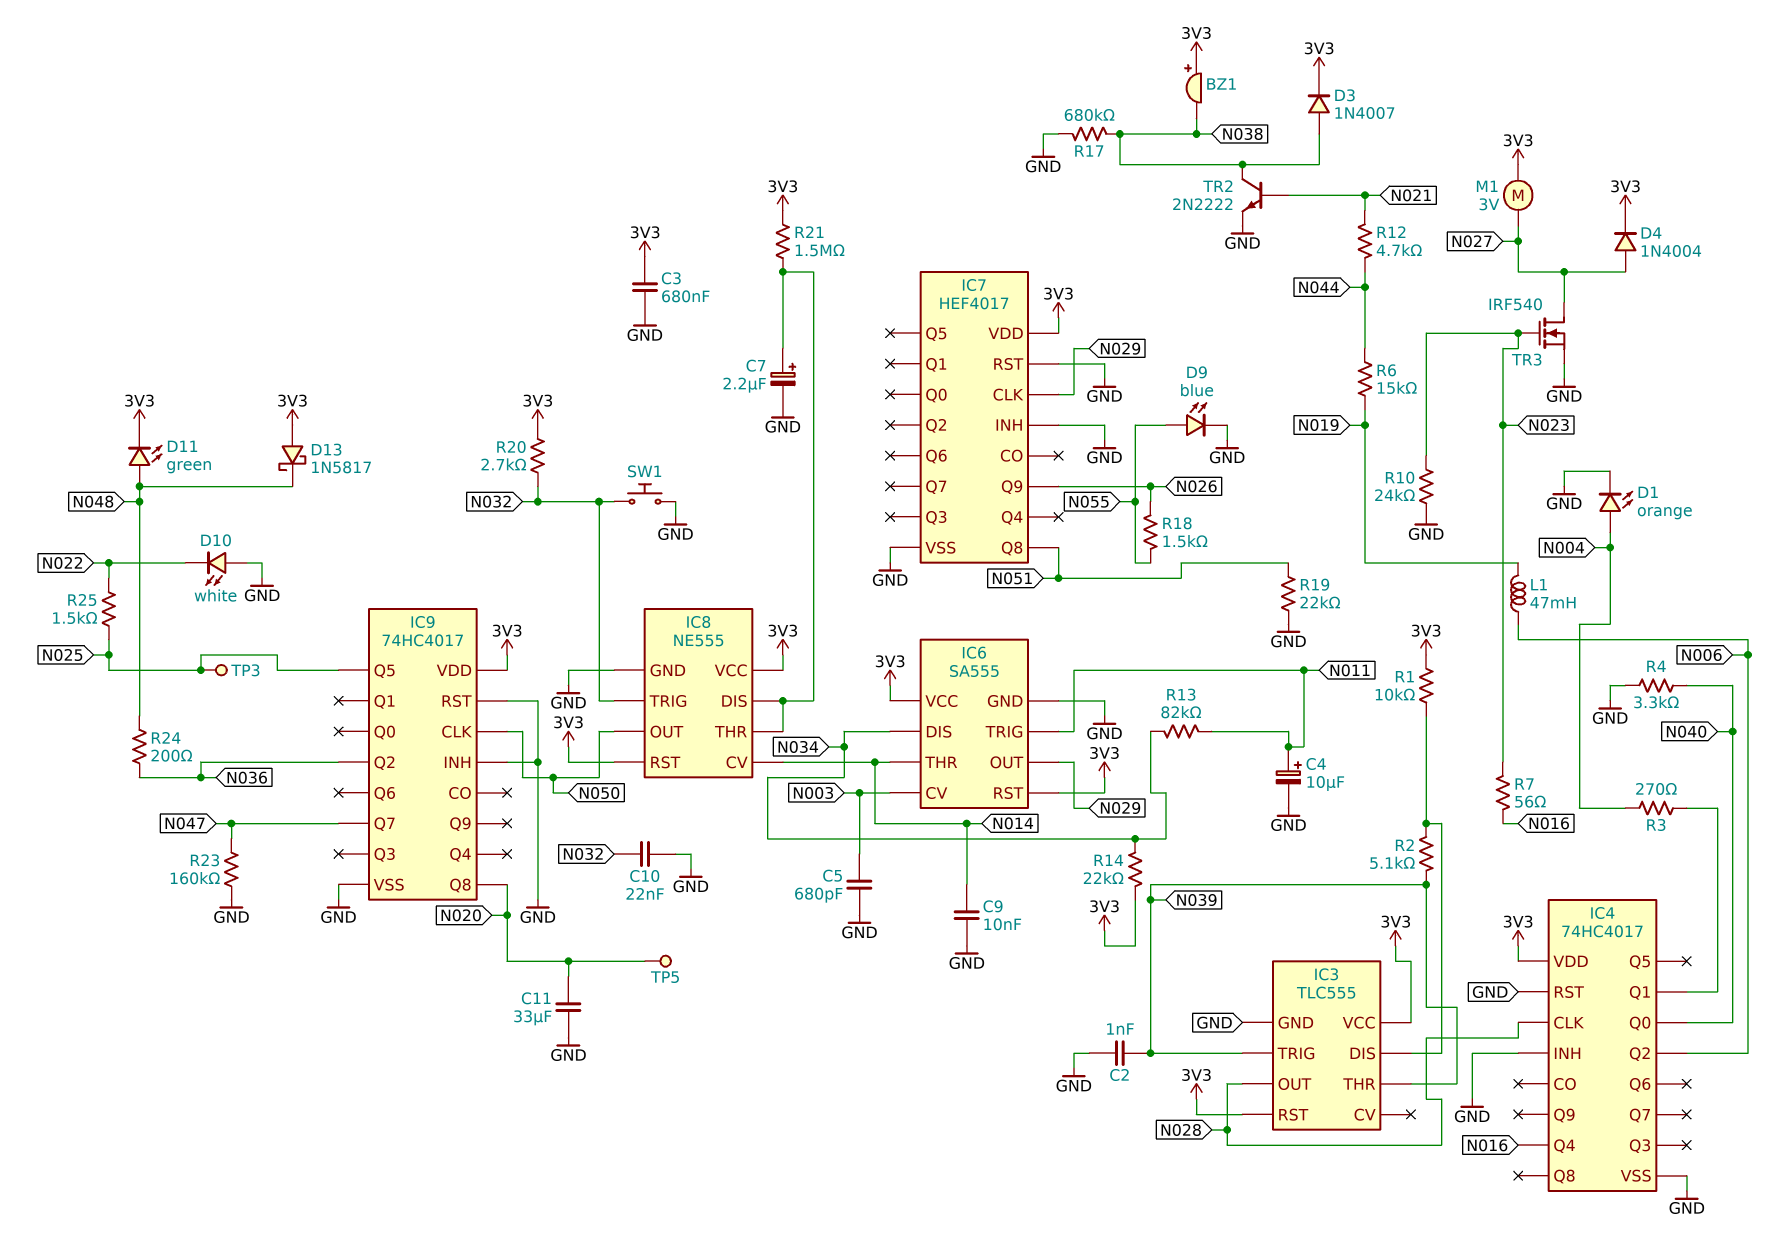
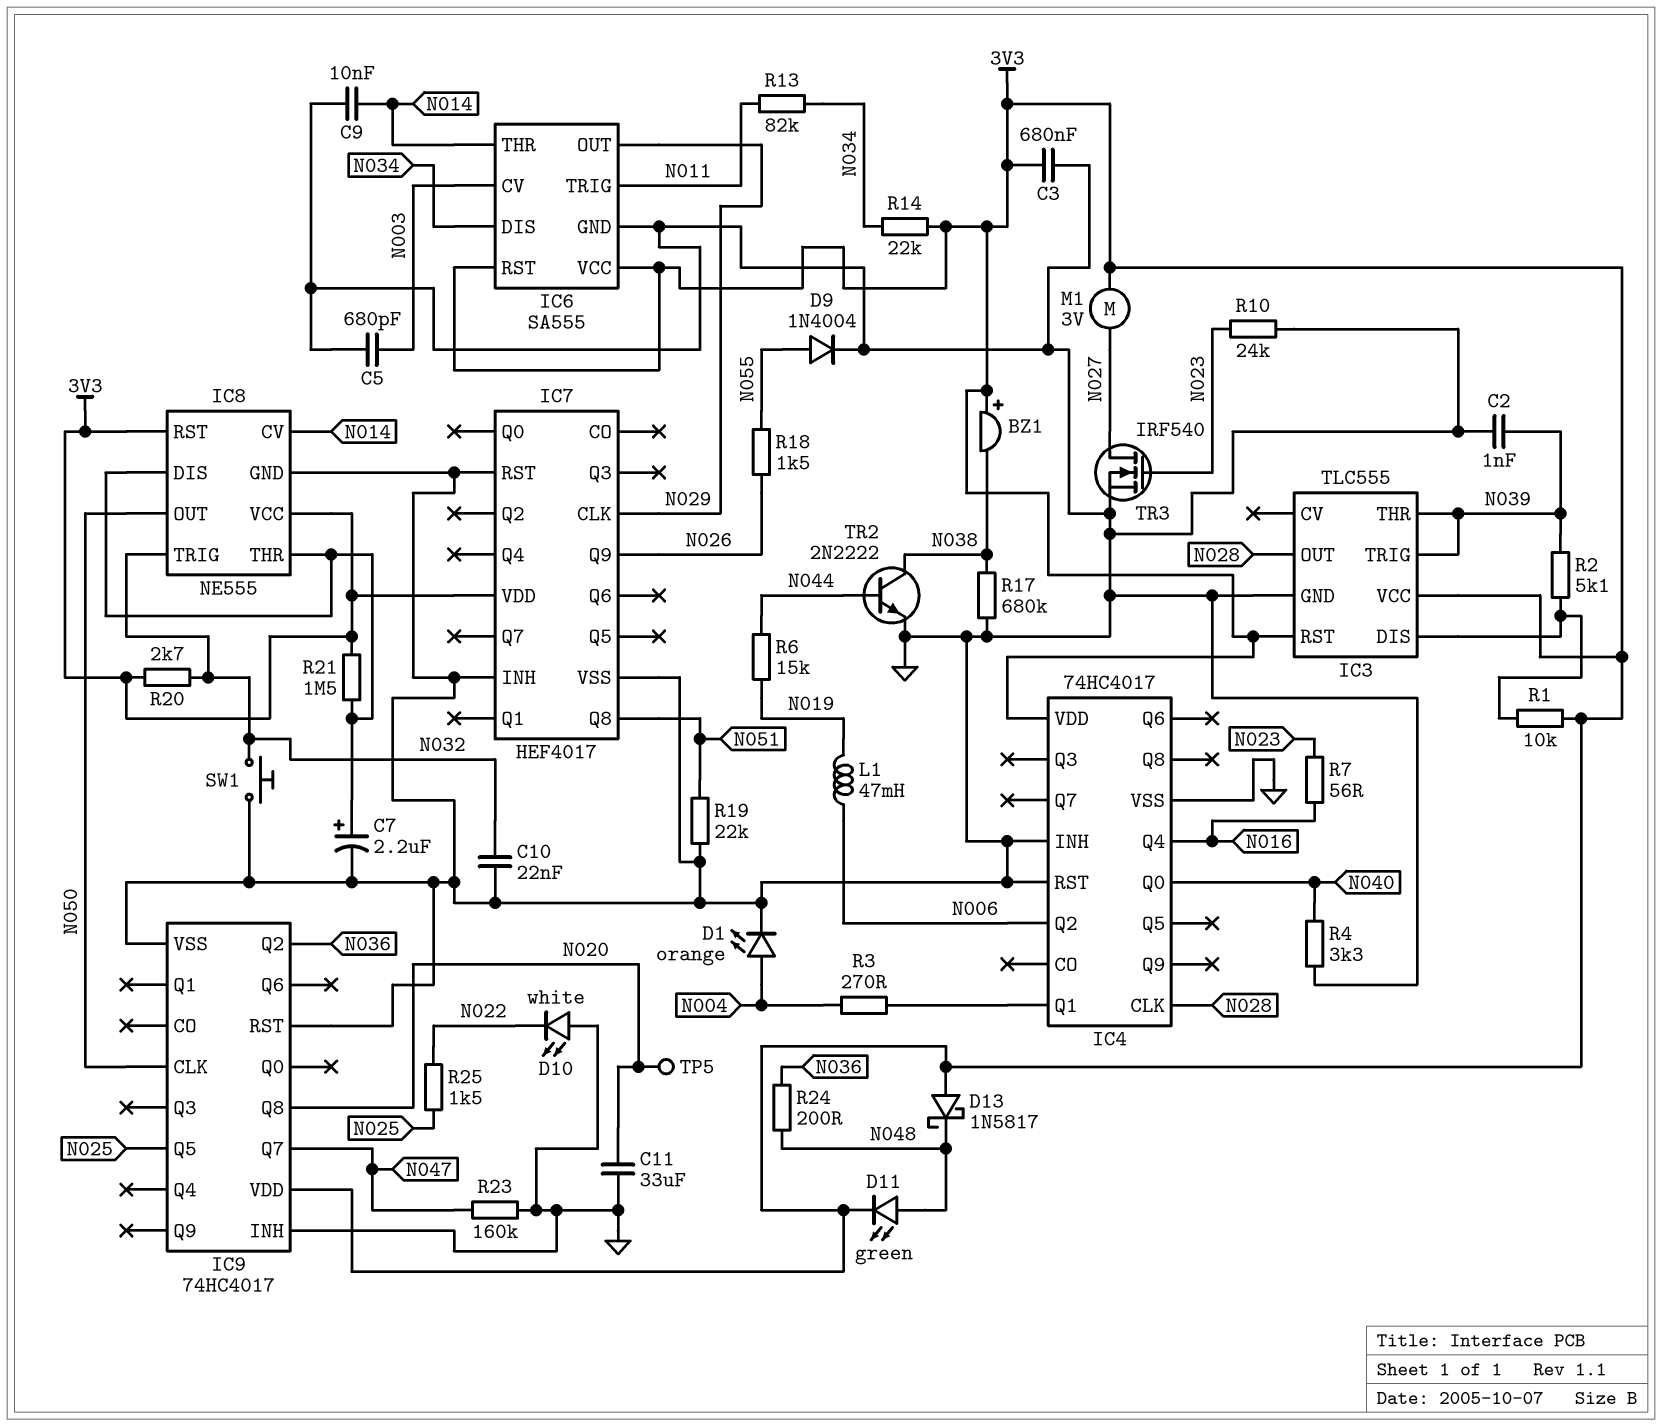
C4: 10uF (plus N011, minus GND) -> none
D3: diode 1N4007 (A N038, K 3V3) -> none
D4: diode 1N4004 (A N027, K 3V3) -> none
D9: LED blue (A N055, K GND) -> diode 1N4004 (A N055, K GND)
R12: 4.7k (N021, N044) -> none
TP3: test point (N025) -> none
TR2: NPN 2N2222 (B N021, C N038, E GND) -> NPN 2N2222 (B N044, C N038, E GND)

